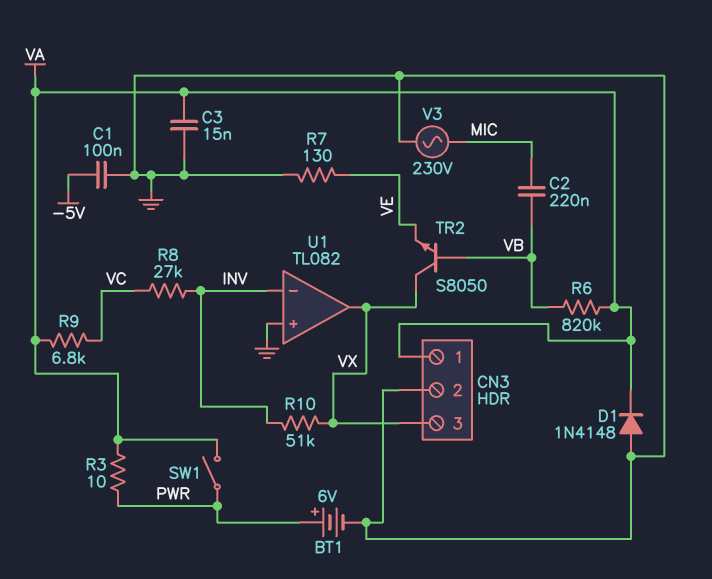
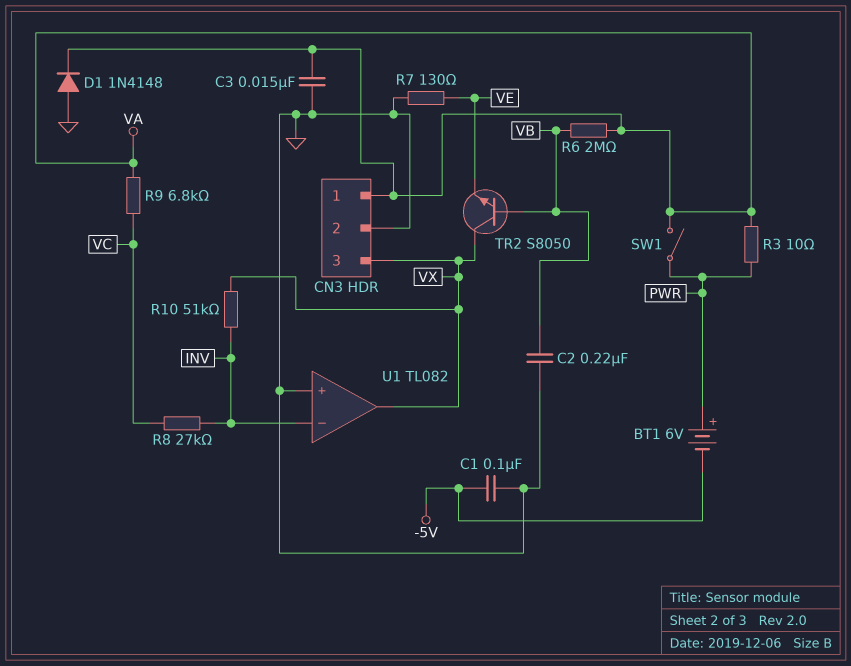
BT1: 6V (plus PWR, minus GND) -> 6V (plus PWR, minus -5V)
C2: 220nF (MIC, VB) -> 220nF (GND, VB)
R6: 820k (VA, VB) -> 2M (VA, VB)
V3: AC 230V (GND, MIC) -> none

